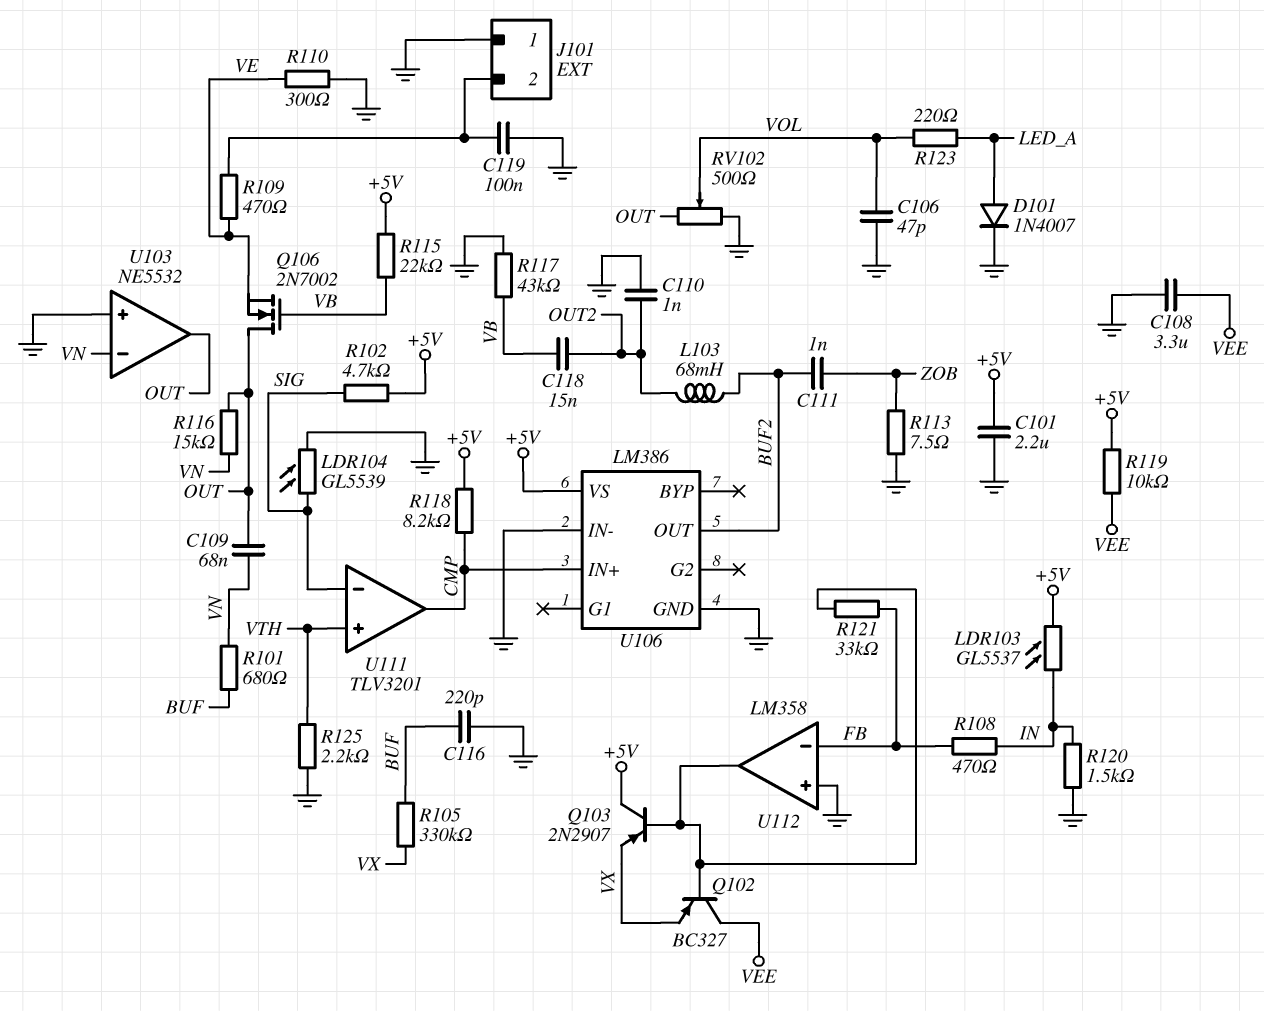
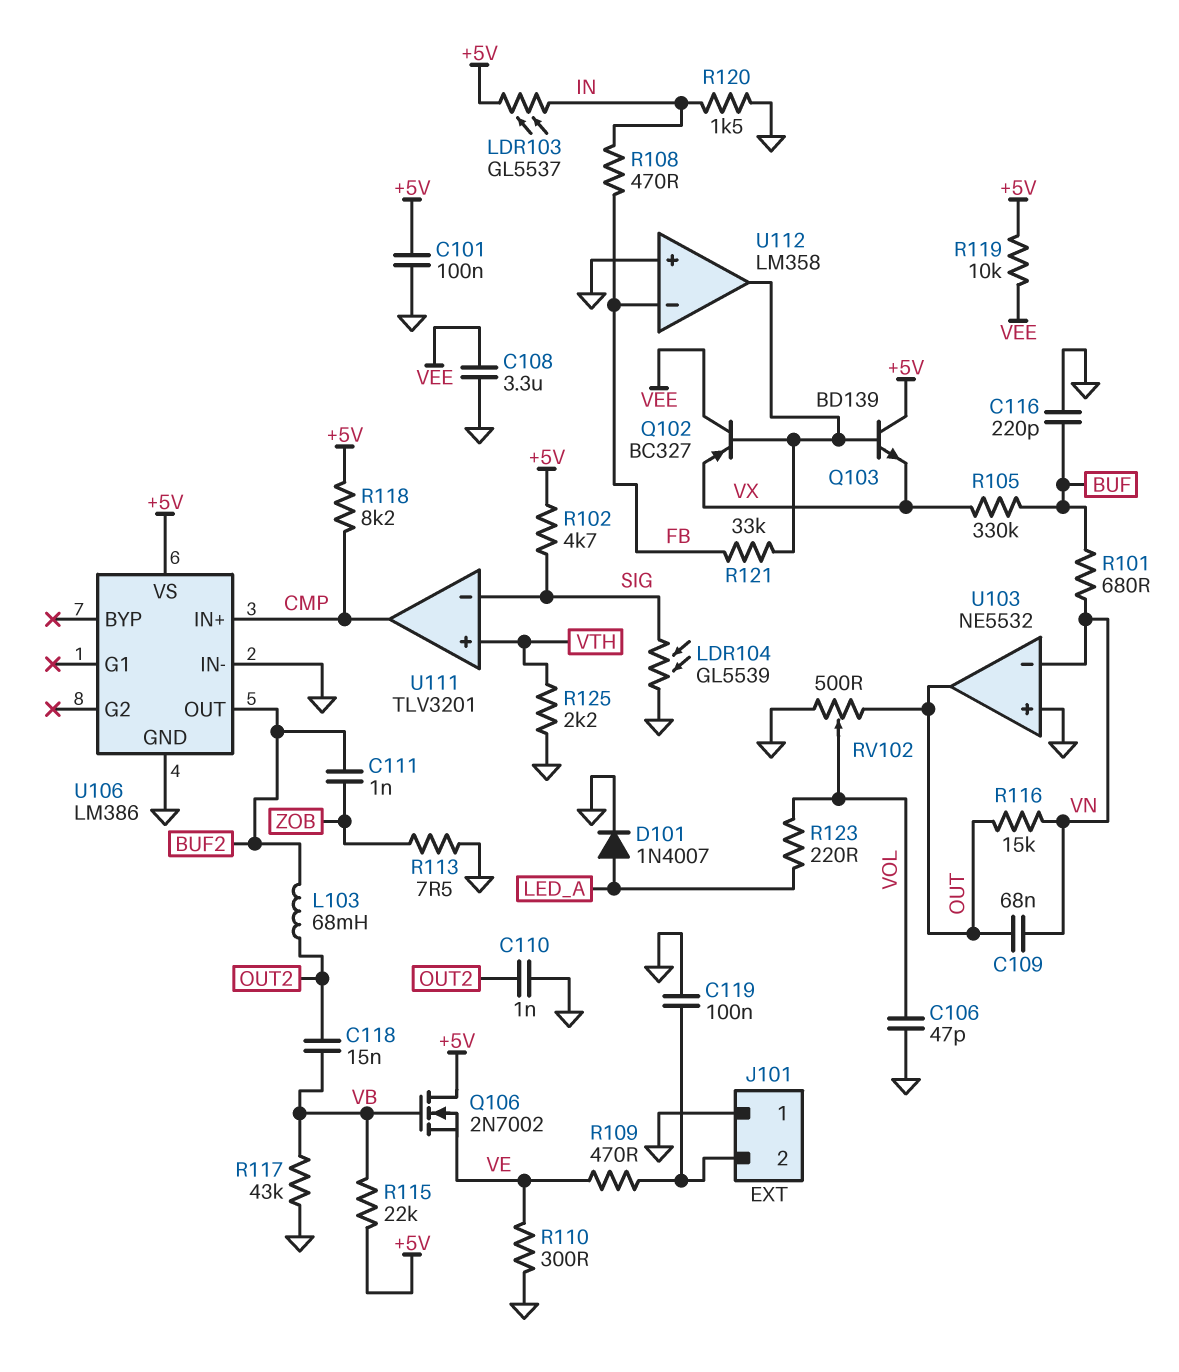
C101: 2.2uF (+5V, GND) -> 100nF (+5V, GND)
Q103: PNP 2N2907 (B U112/out, C +5V, E VX) -> NPN BD139 (B U112/out, C +5V, E VX)
Q106: NMOS 2N7002 (G VB, D OUT, S VE) -> NMOS 2N7002 (G VB, D +5V, S VE)

